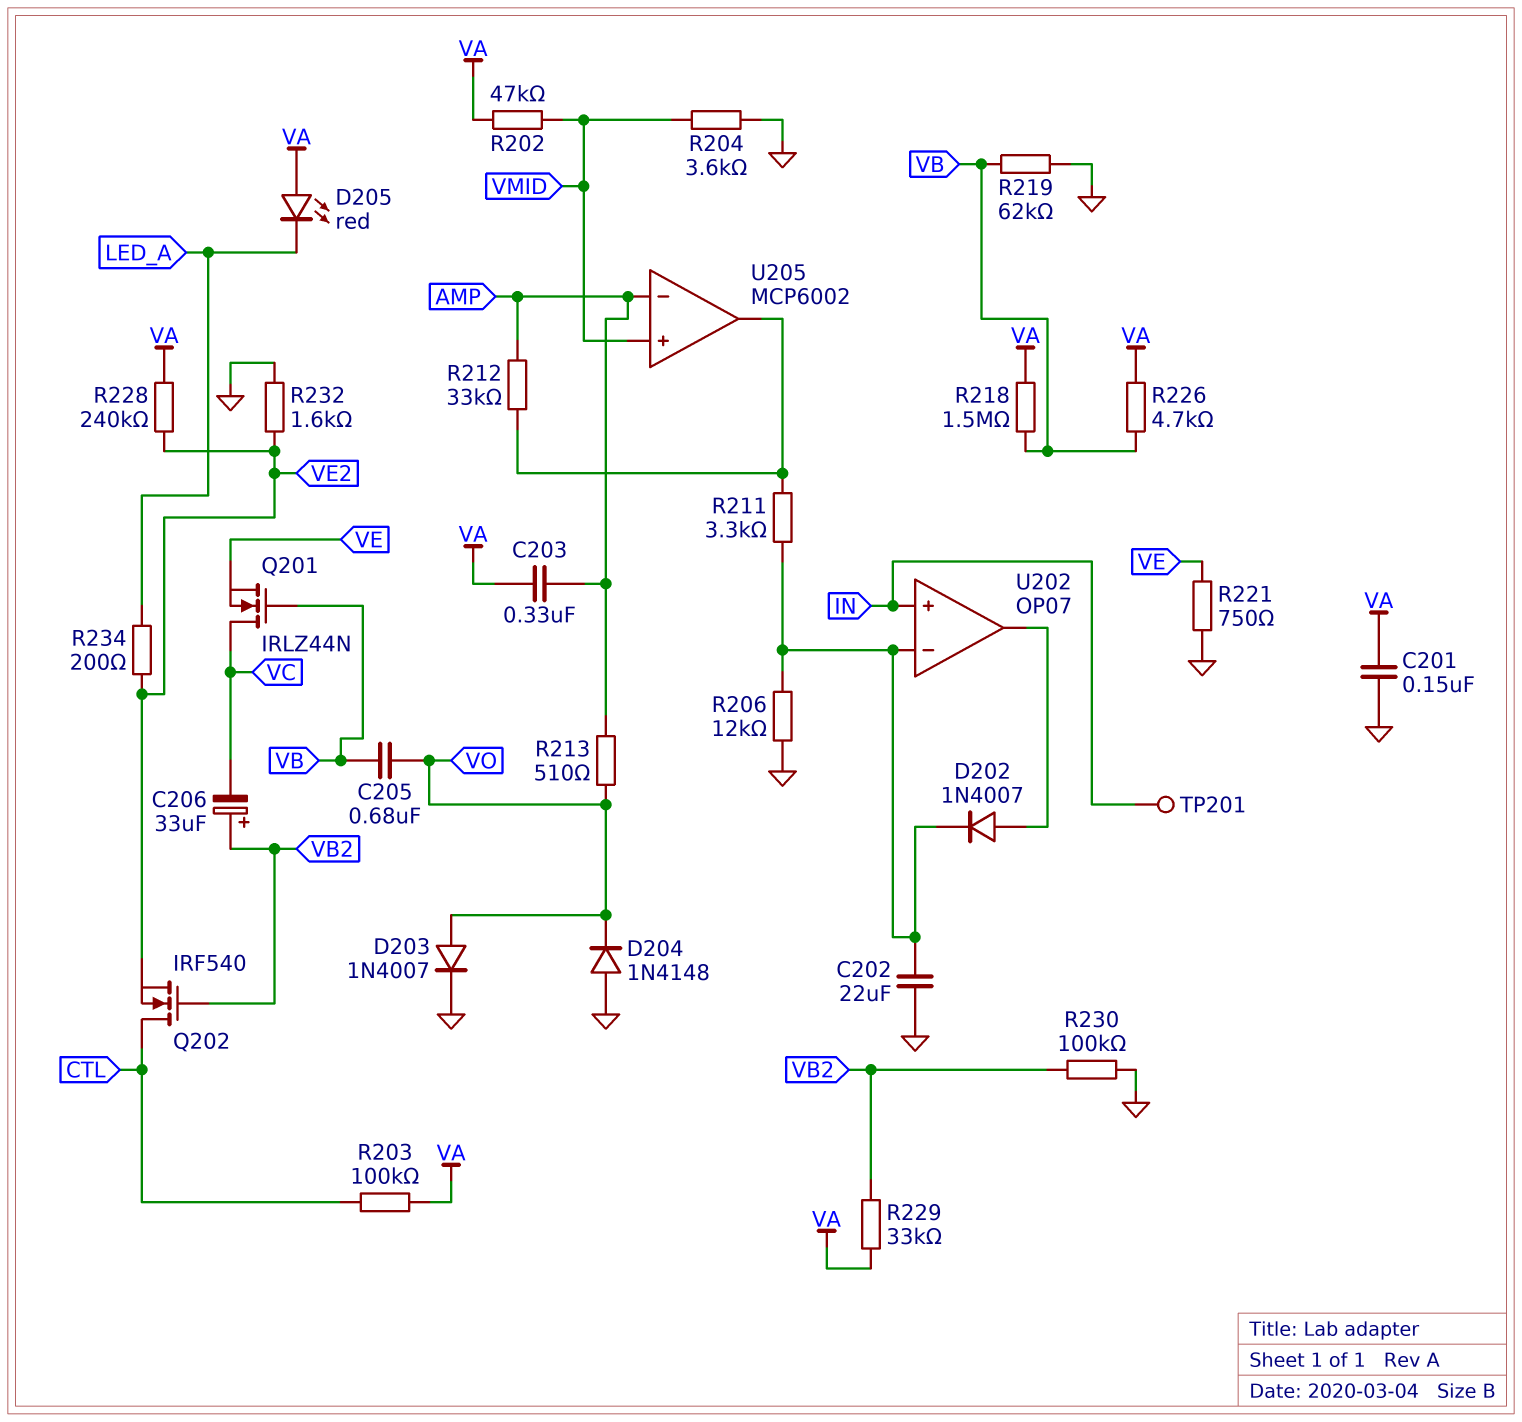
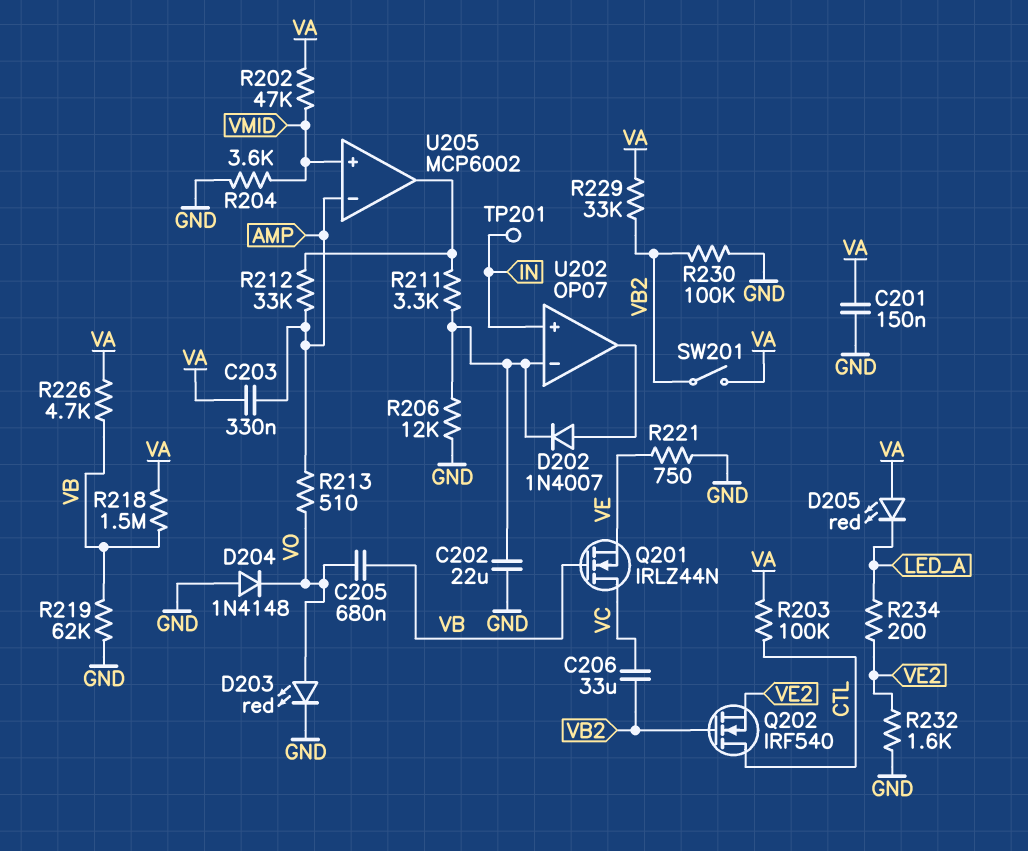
C206: 33uF (plus VB2, minus VC) -> 33uF (VB2, VC)
D203: diode 1N4007 (A VO, K GND) -> LED red (A VO, K GND)
R228: 240k (VA, VE2) -> none
SW201: none -> switch (VA, VB2)

